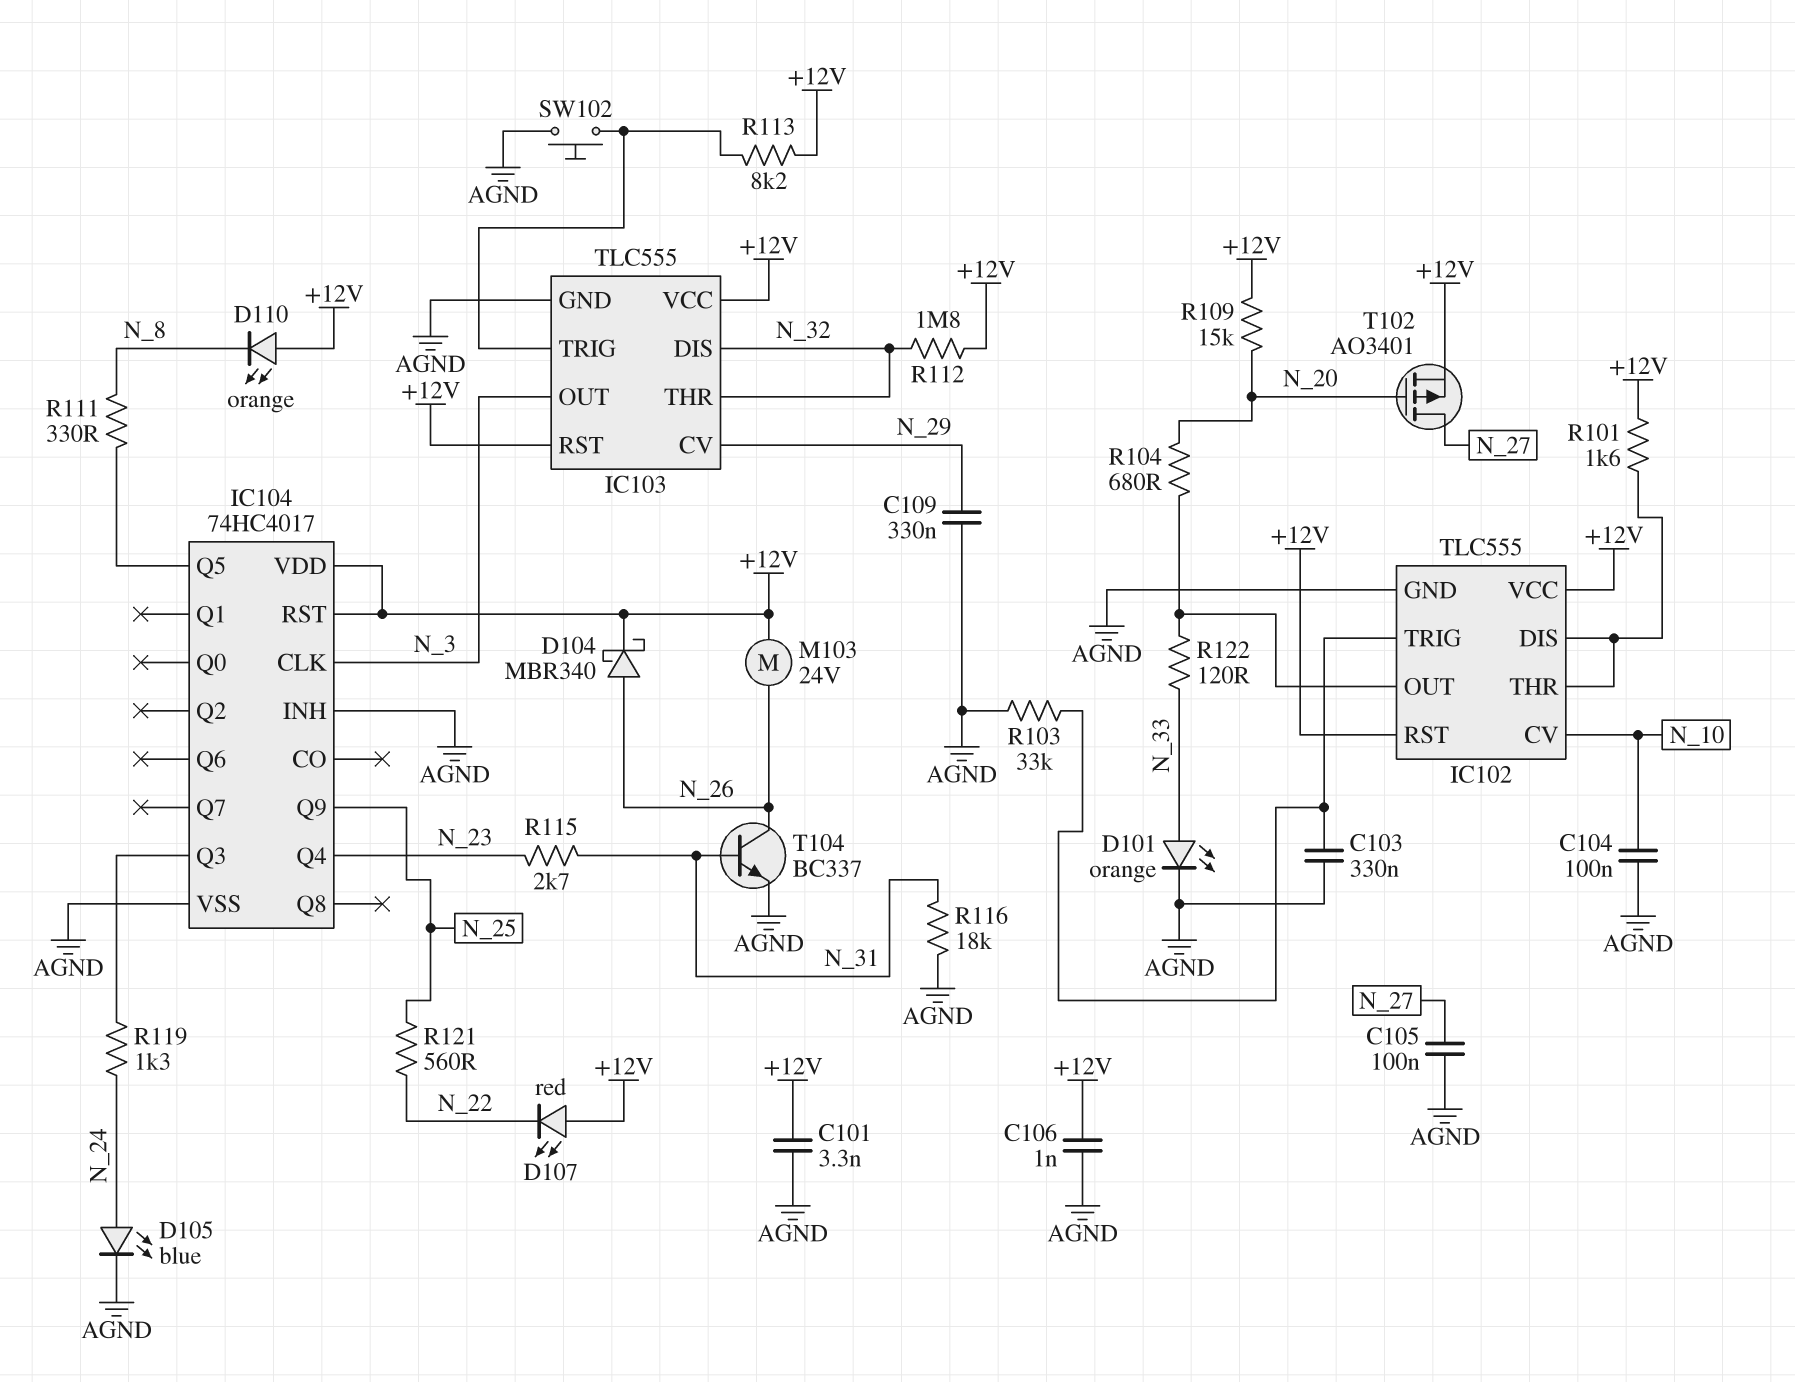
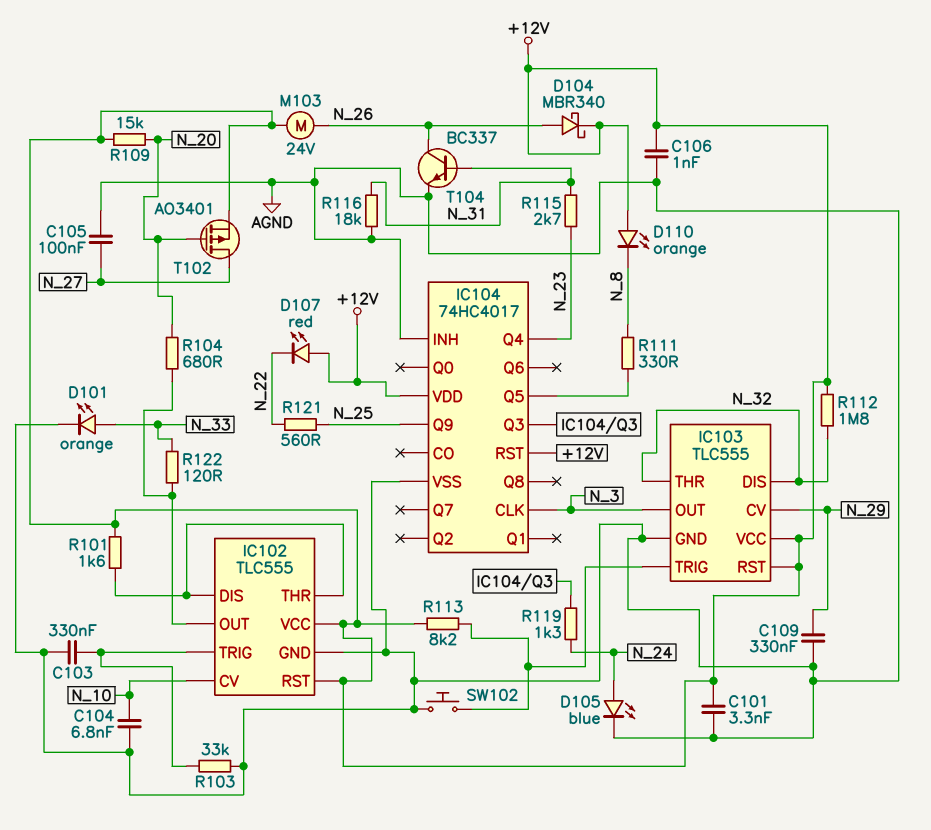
C104: 100nF (AGND, N_10) -> 6.8nF (AGND, N_10)

